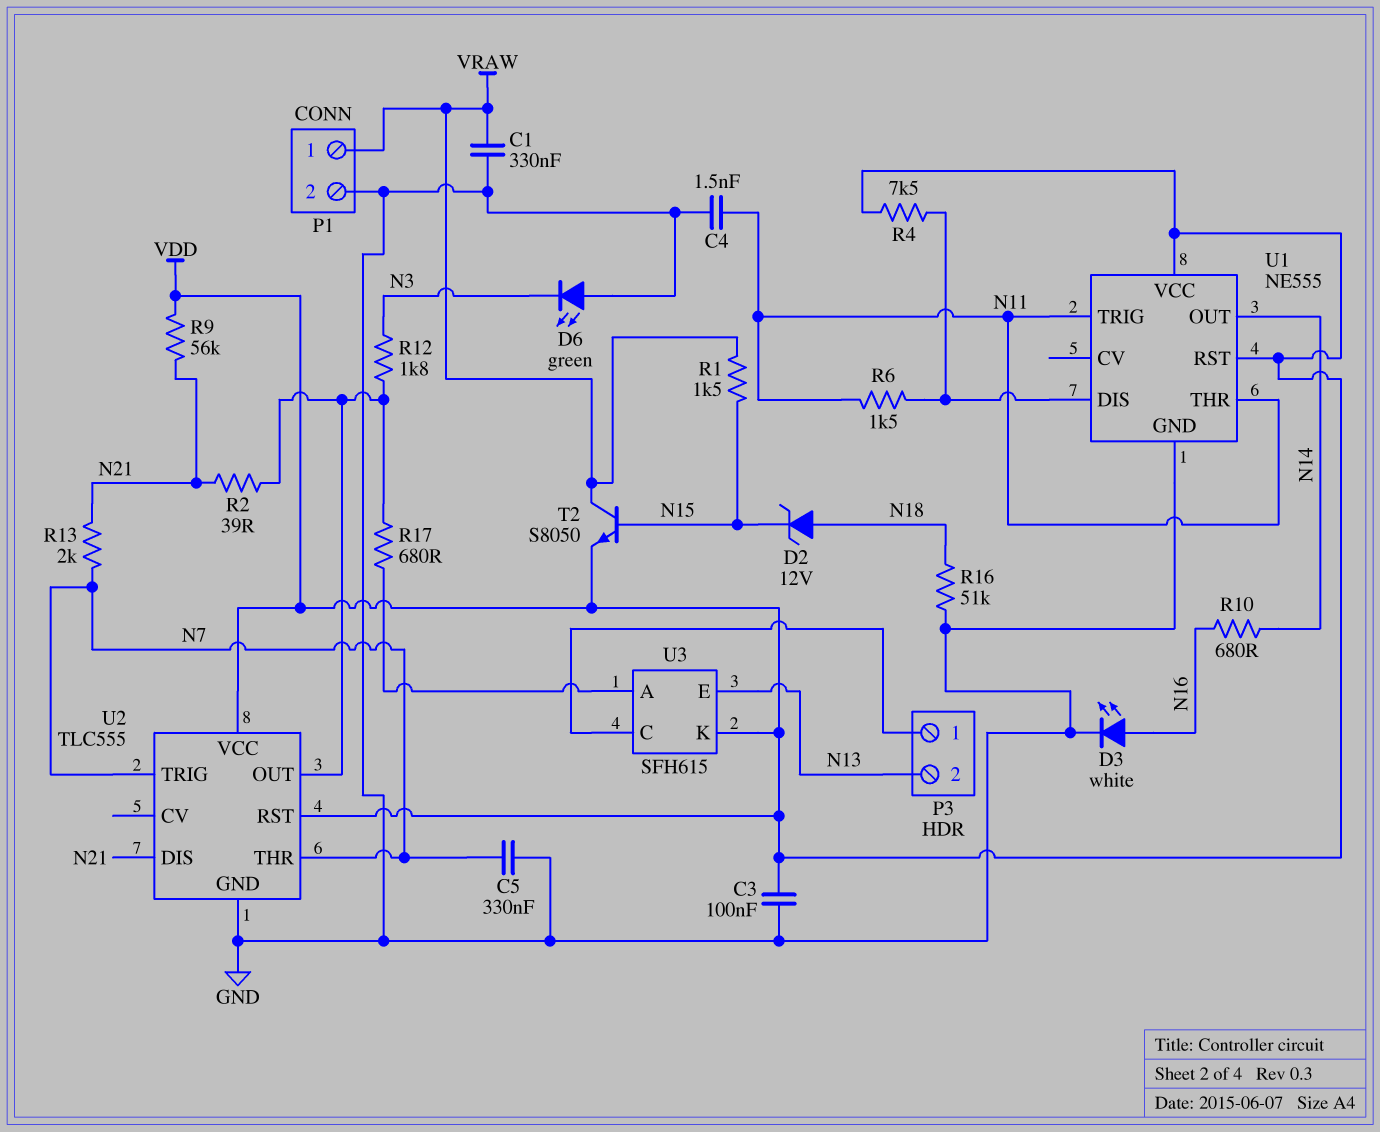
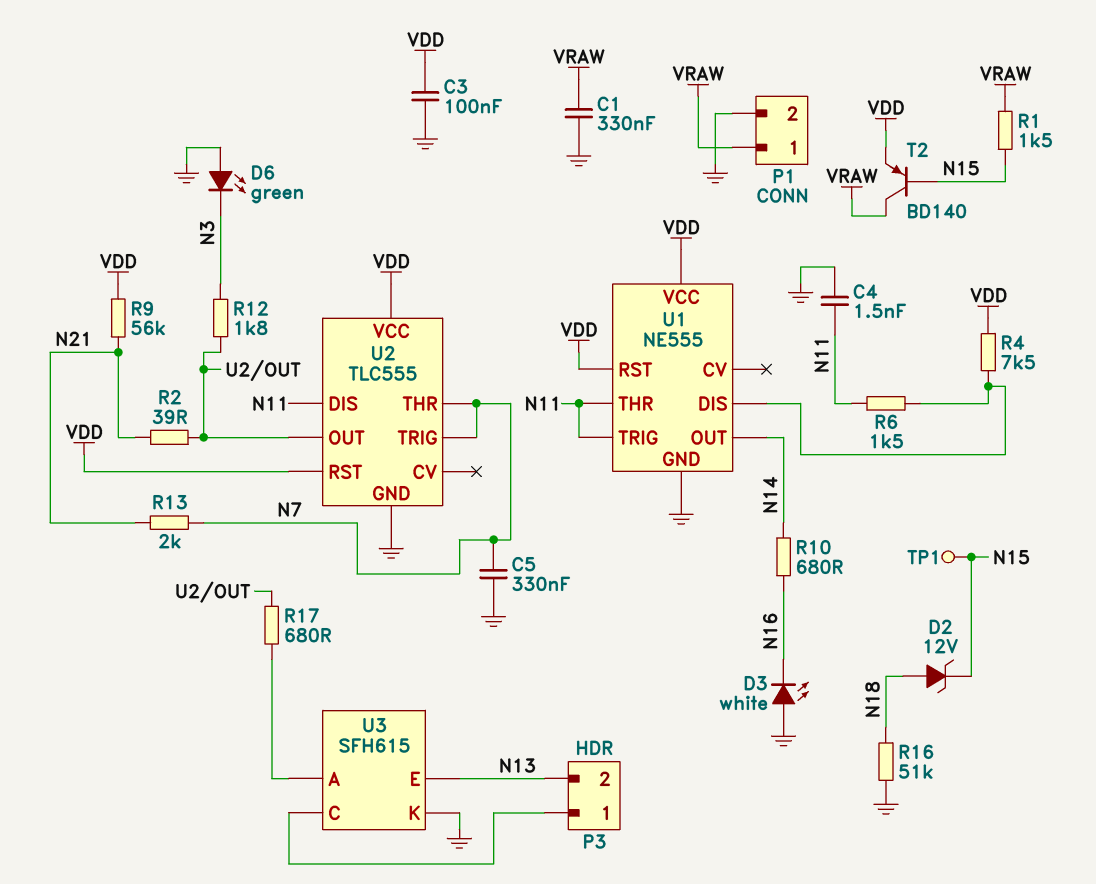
D3: LED white (A N16, K GND) -> LED white (A GND, K N16)
T2: NPN S8050 (B N15, C VRAW, E VDD) -> PNP BD140 (B N15, C VRAW, E VDD)
TP1: none -> test point (N15)
U2 pin DIS: N21 -> N11
U3 pin K: VDD -> GND

